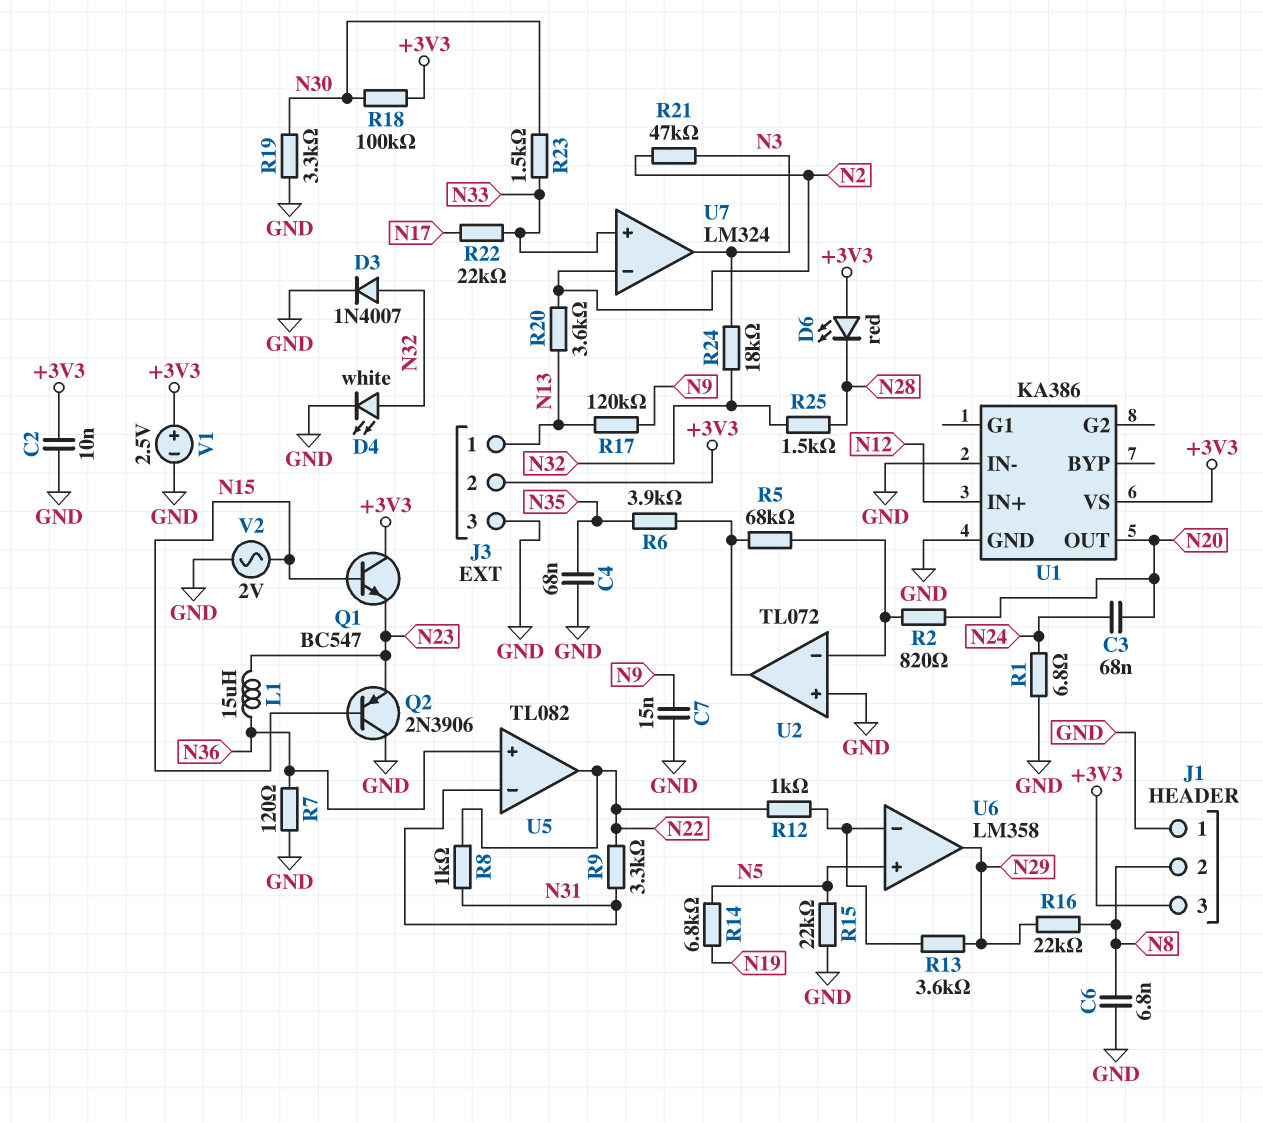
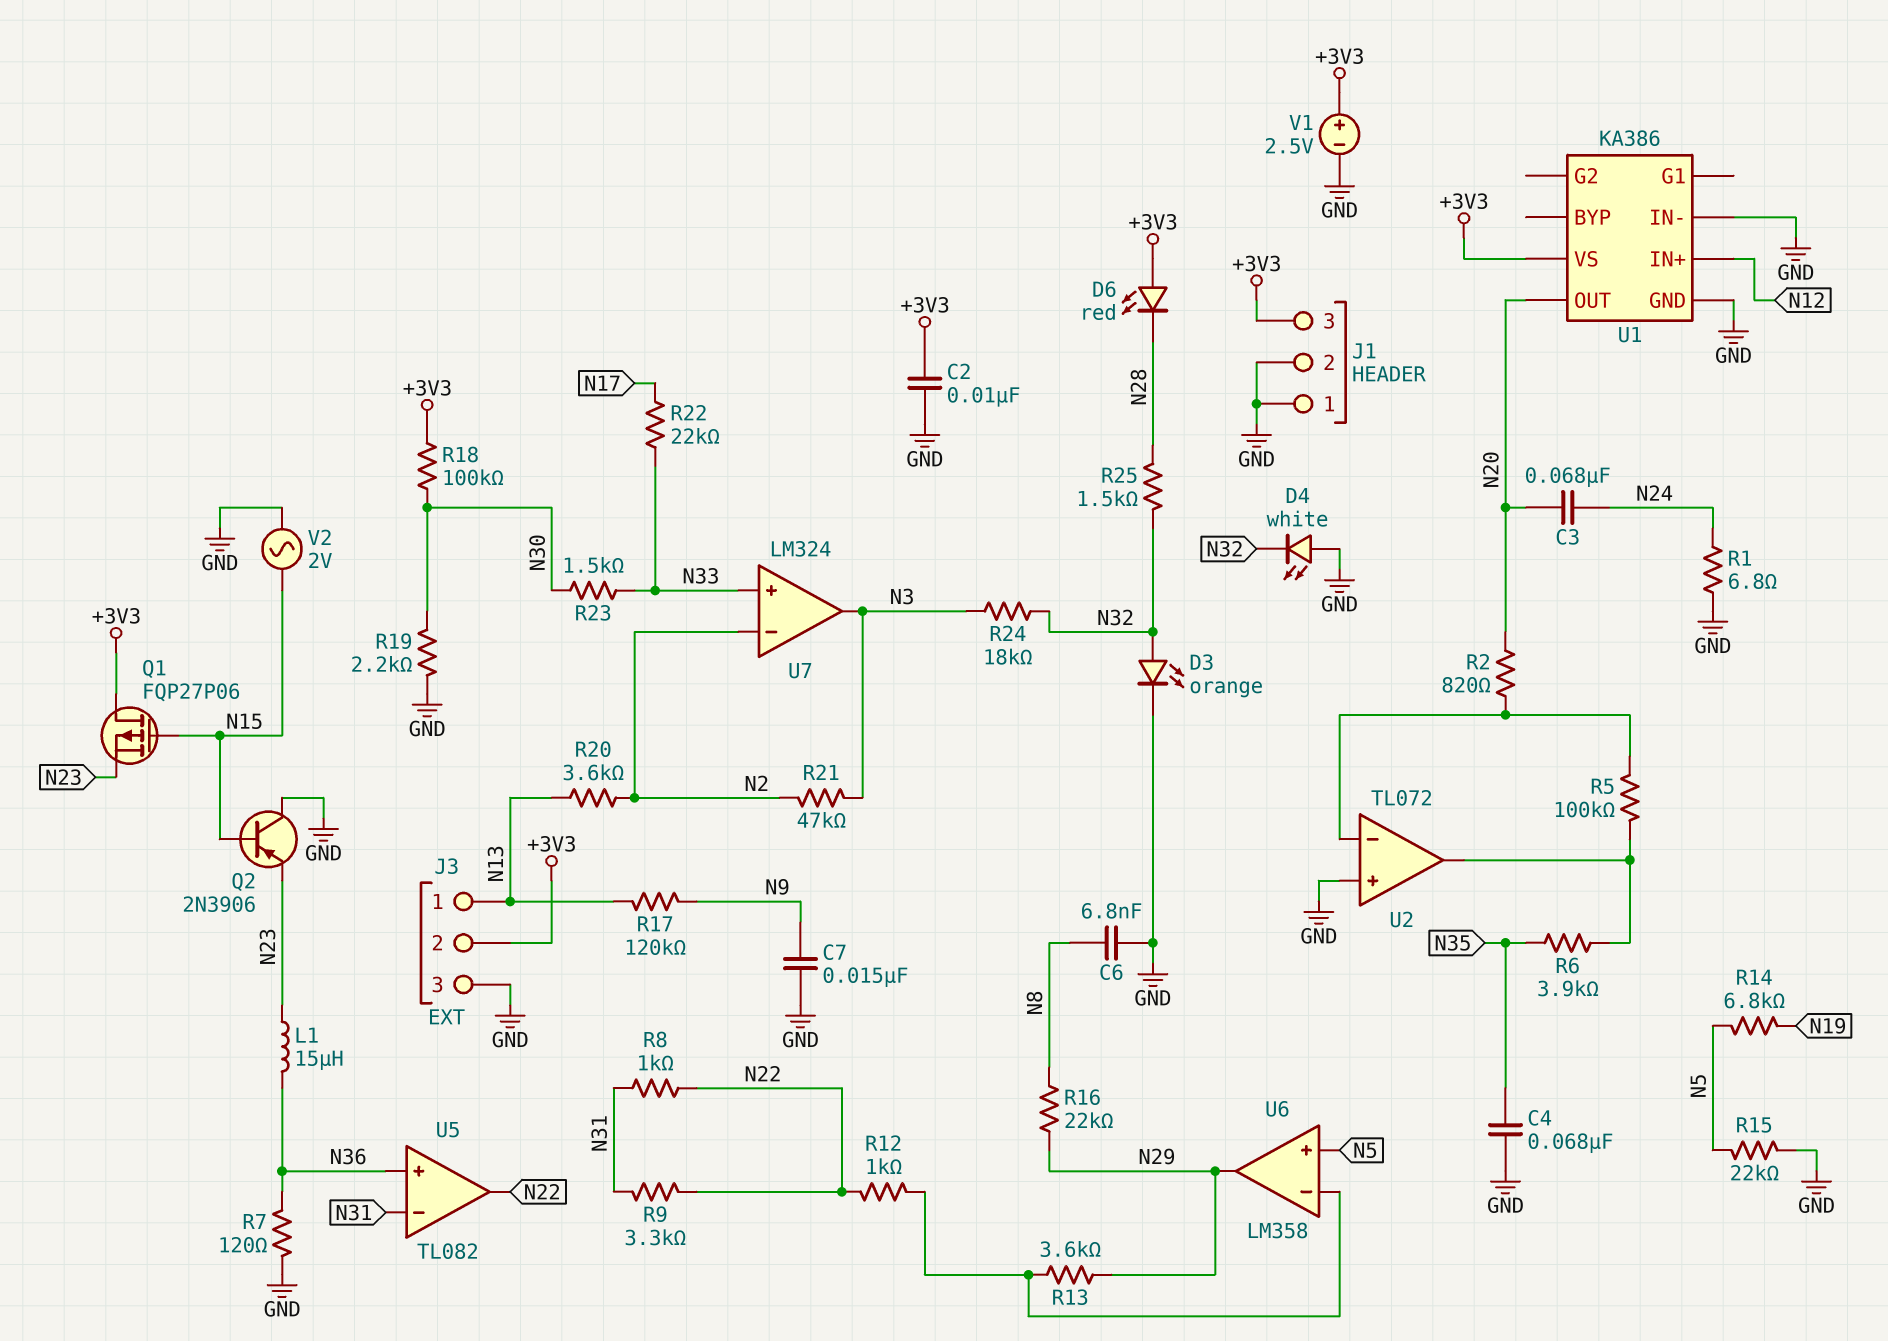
D3: diode 1N4007 (A N32, K GND) -> LED orange (A N32, K GND)
D4: LED white (A N32, K GND) -> LED white (A GND, K N32)
J1 pin 2: N8 -> GND
Q1: NPN BC547 (B N15, C +3V3, E N23) -> PMOS FQP27P06 (G N15, D +3V3, S N23)
R5: 68k (U2/in-, U2/out) -> 100k (U2/in-, U2/out)
R19: 3.3k (GND, N30) -> 2.2k (GND, N30)

